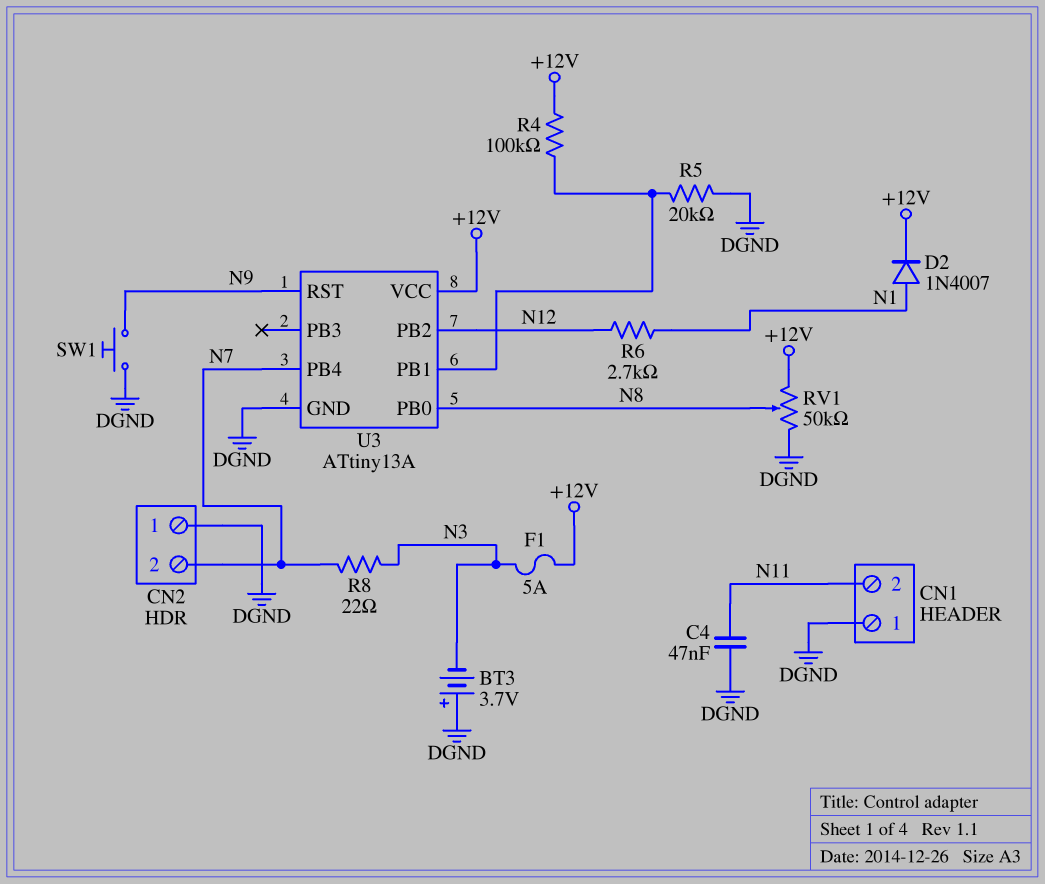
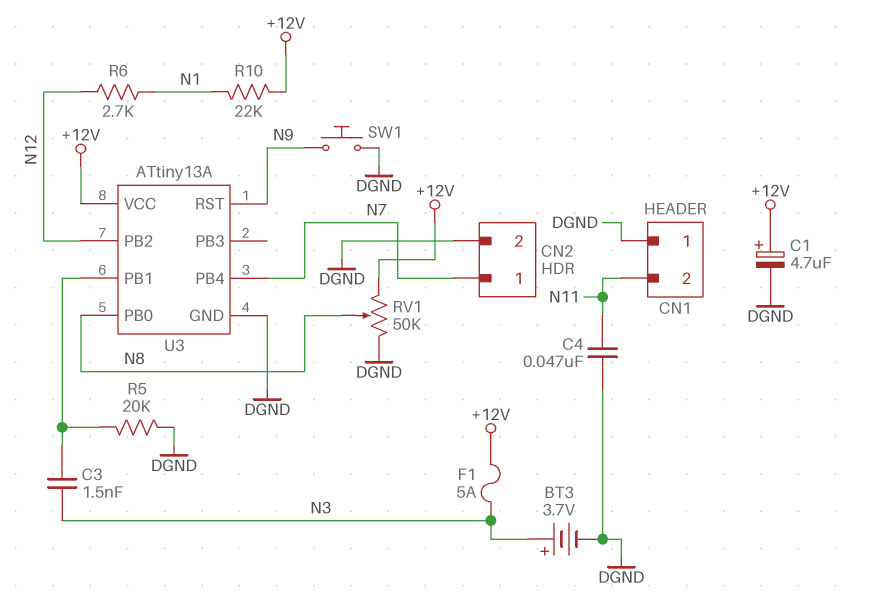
BT3: 3.7V (plus DGND, minus N3) -> 3.7V (plus N3, minus DGND)
C1: none -> 4.7uF (plus +12V, minus DGND)
C3: none -> 1.5nF (N3, U3/PB1)
CN2 pin 1: DGND -> N7
CN2 pin 2: N7 -> DGND
D2: diode 1N4007 (A N1, K +12V) -> none
R4: 100k (+12V, U3/PB1) -> none
R8: 22 (N3, N7) -> none
R10: none -> 22k (+12V, N1)

